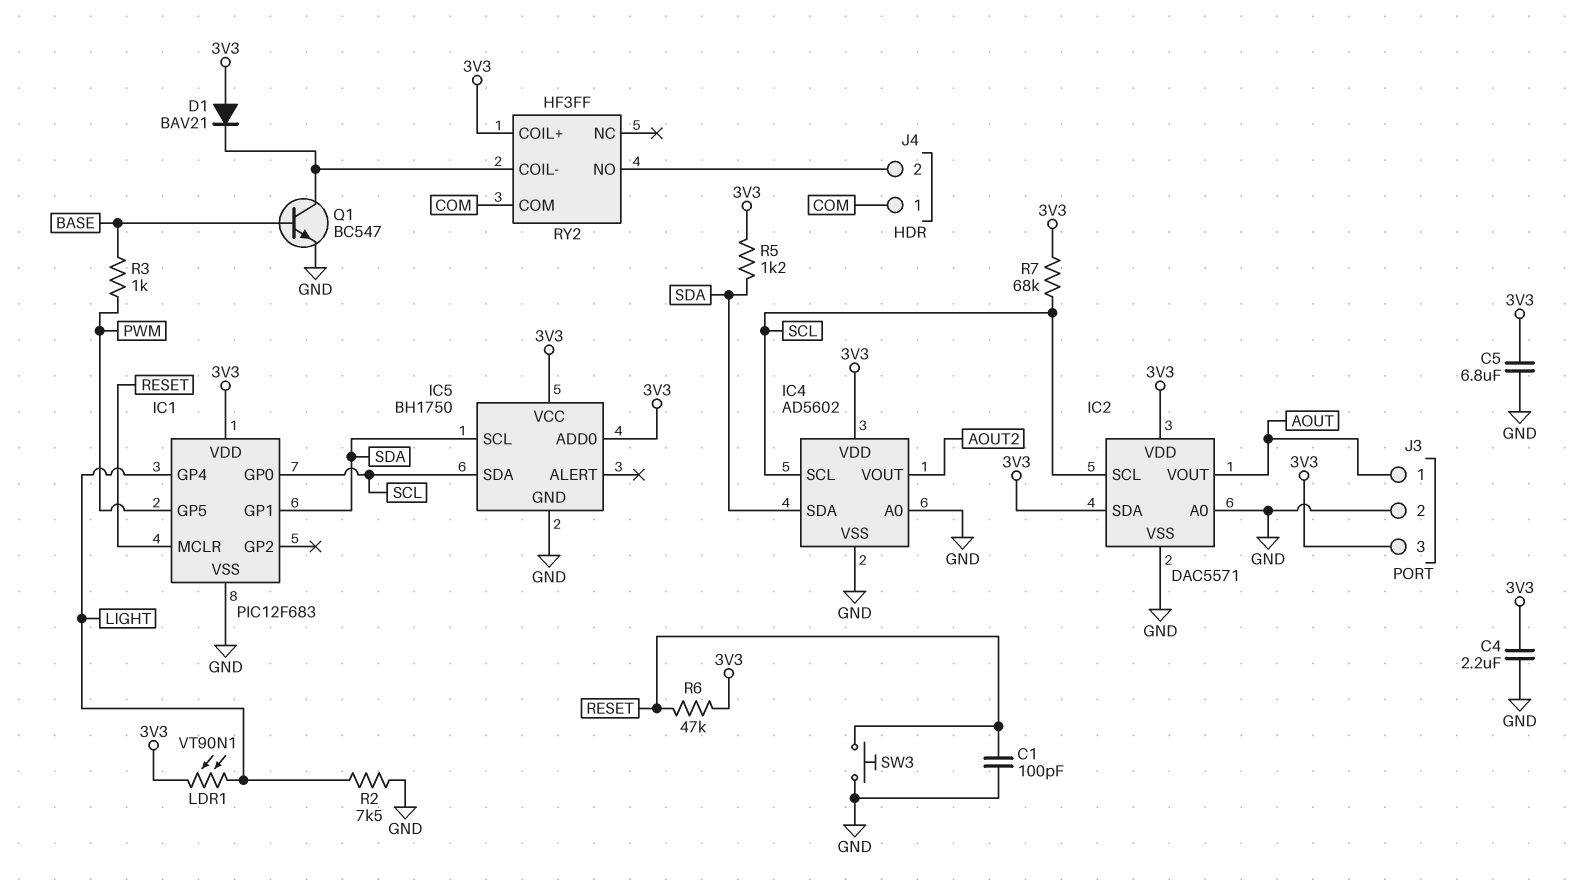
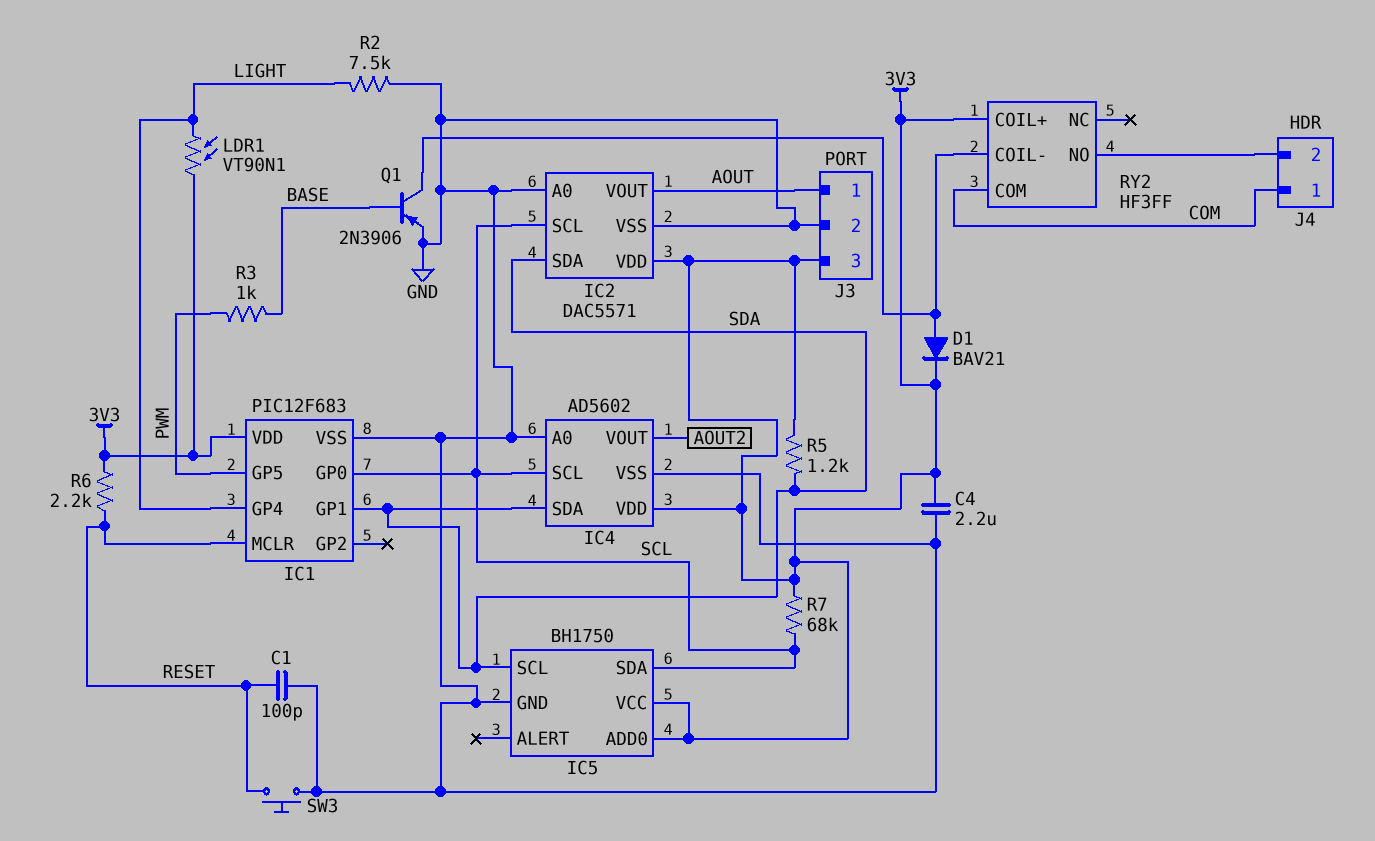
C5: 6.8uF (3V3, GND) -> none
D1: diode BAV21 (A 3V3, K RY2/COIL-) -> diode BAV21 (A RY2/COIL-, K 3V3)
IC2 pin SDA: 3V3 -> SDA
Q1: NPN BC547 (B BASE, C RY2/COIL-, E GND) -> PNP 2N3906 (B BASE, C RY2/COIL-, E GND)
R6: 47k (3V3, RESET) -> 2.2k (3V3, RESET)

